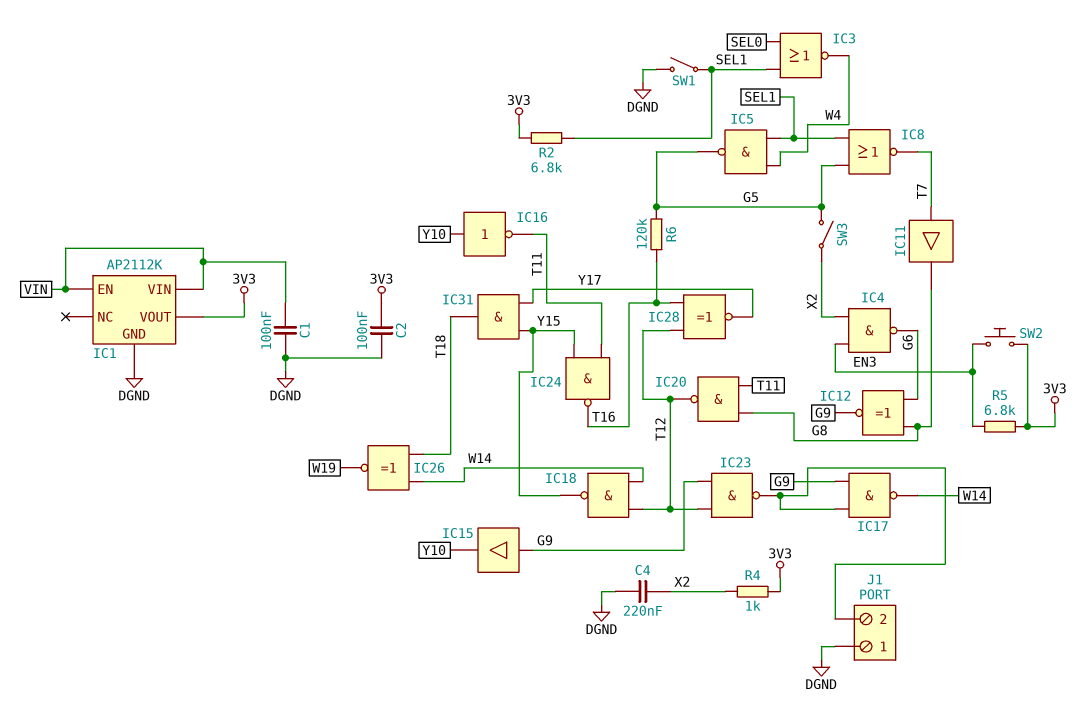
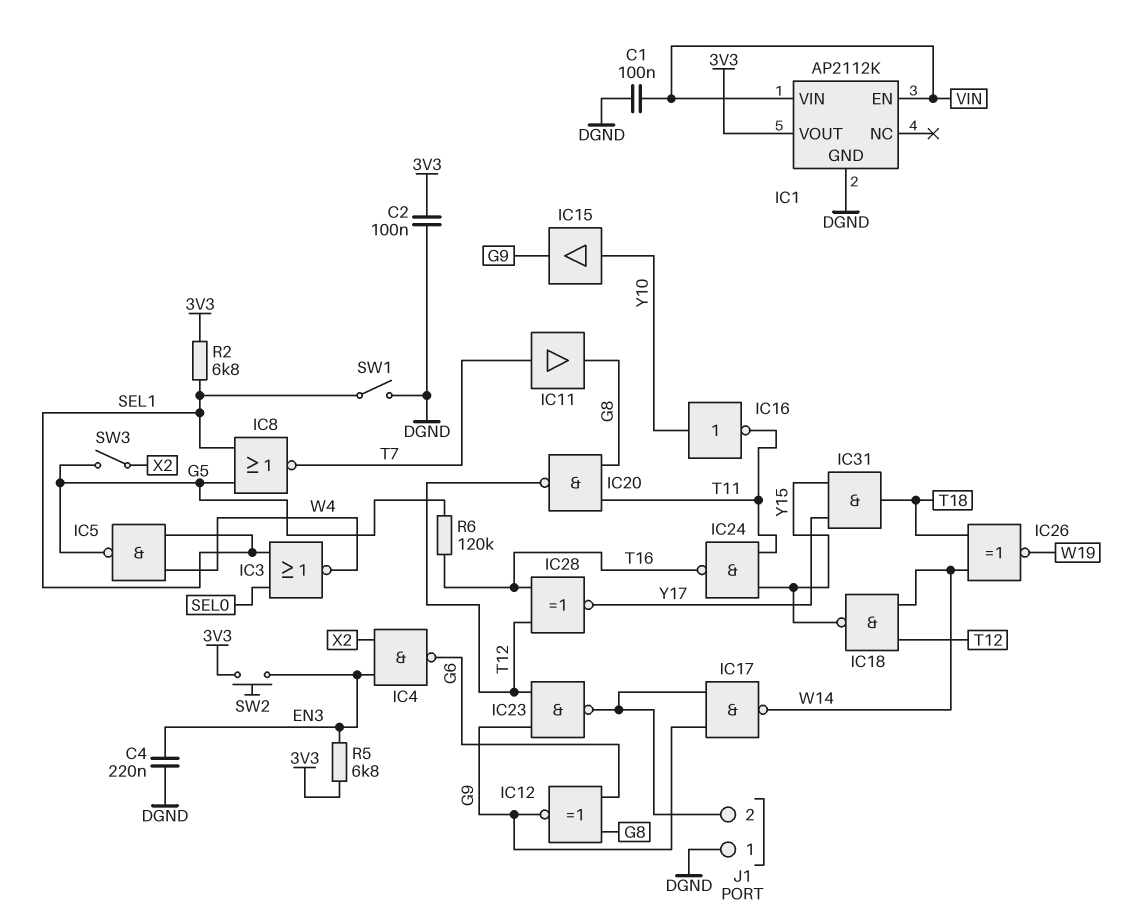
C4: 220nF (DGND, X2) -> 220nF (DGND, EN3)
IC15: buffer (in G9, out Y10) -> buffer (in Y10, out G9)
R4: 1k (3V3, X2) -> none

